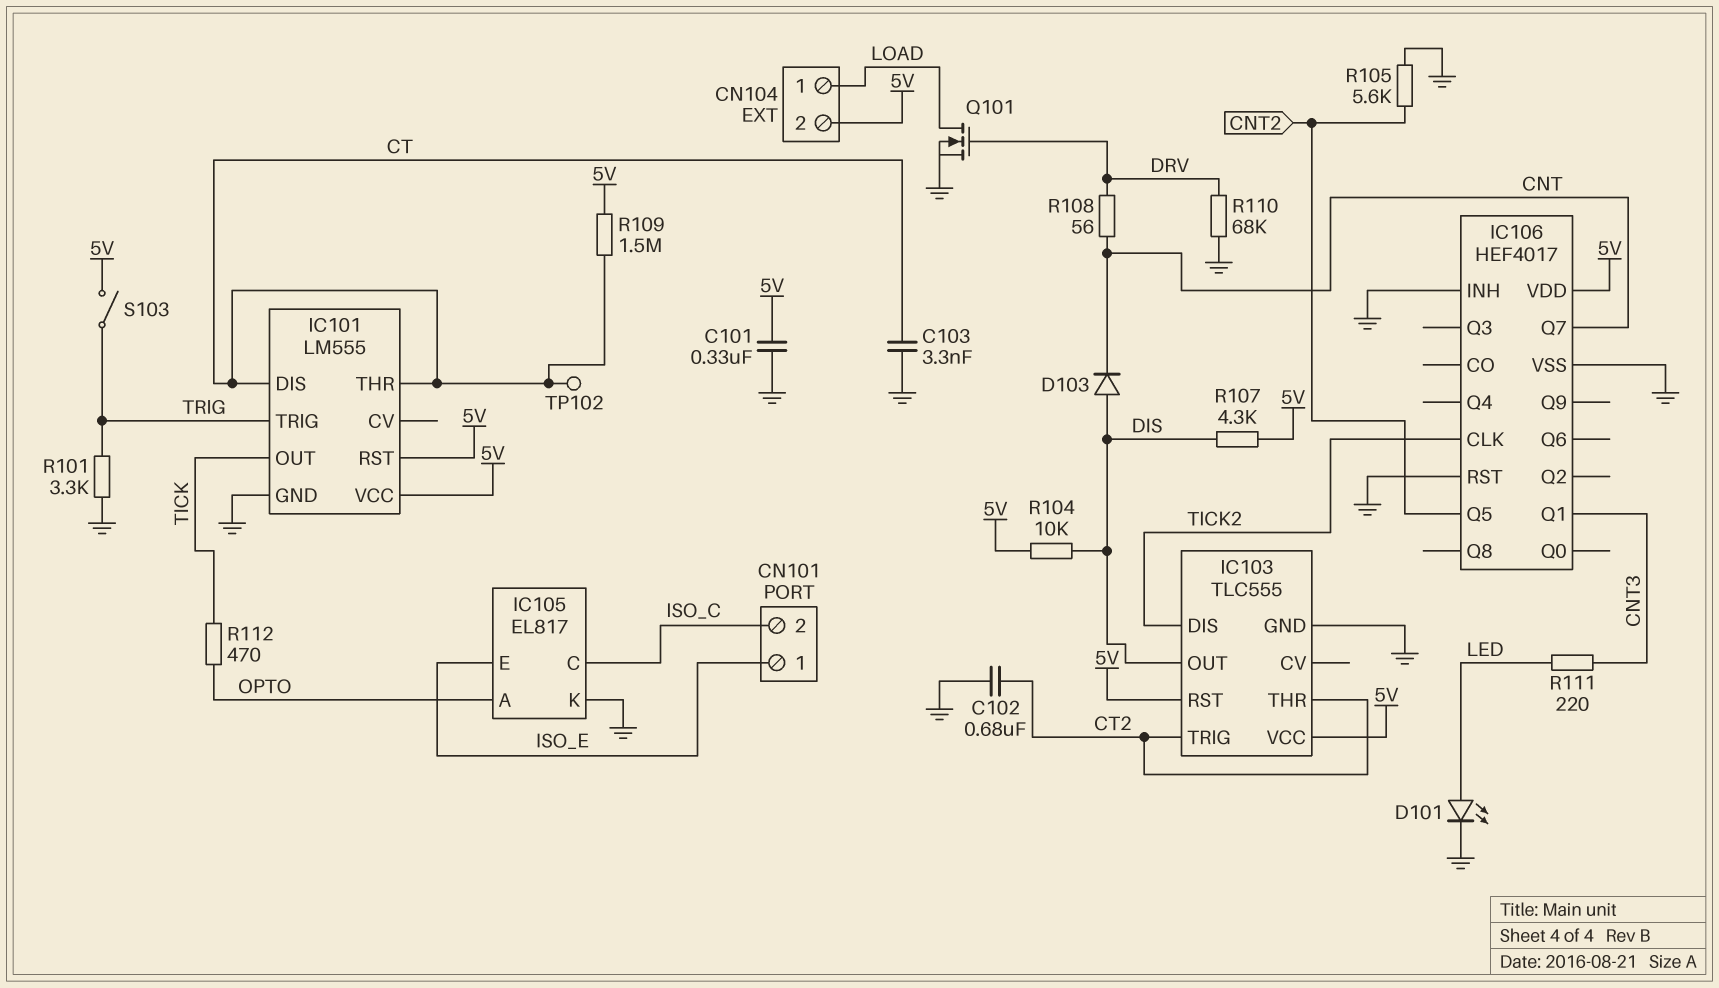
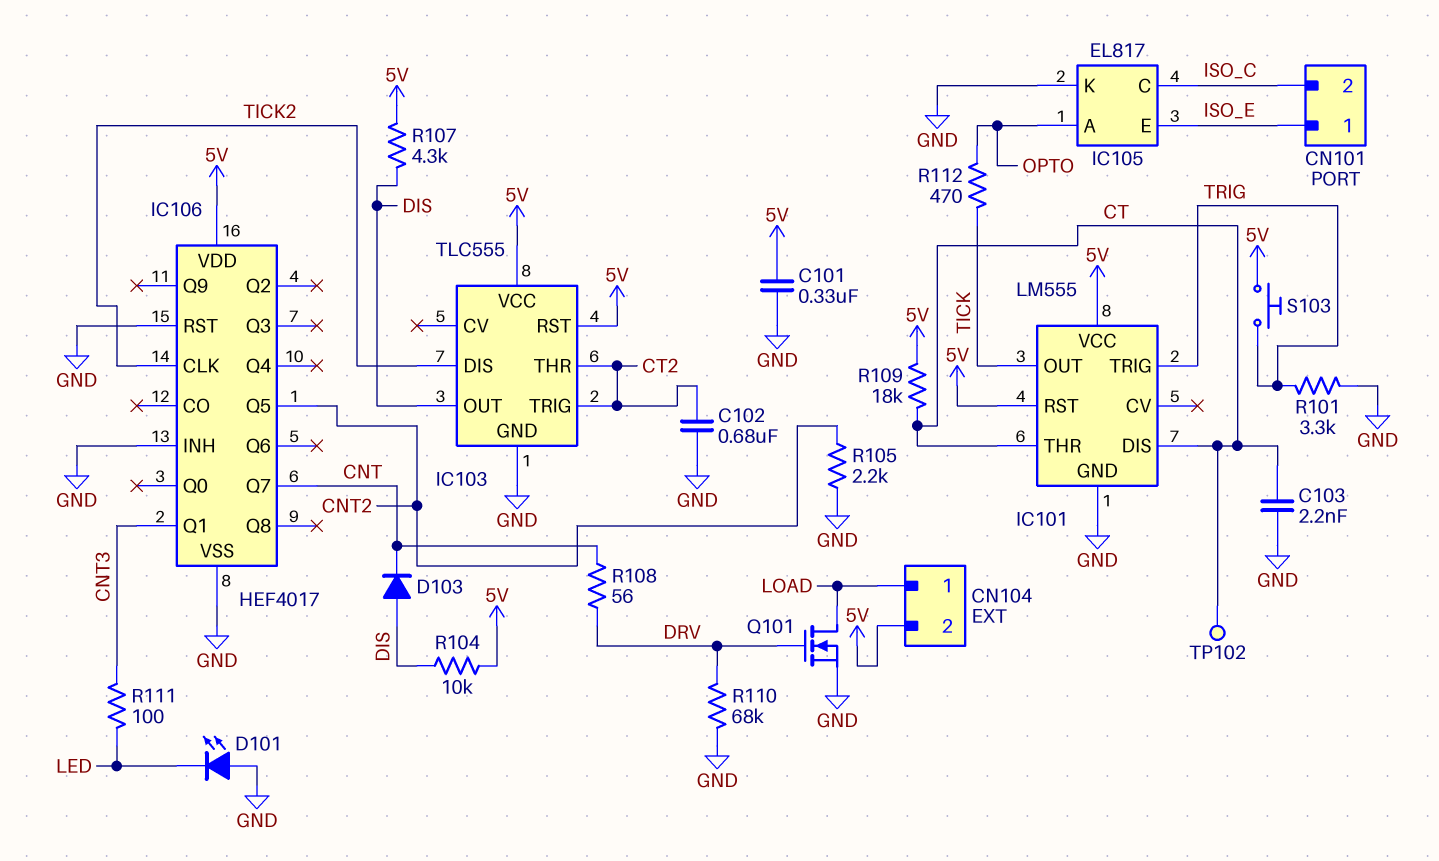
C103: 3.3nF (CT, GND) -> 2.2nF (CT, GND)
D101: LED (A LED, K GND) -> LED (A GND, K LED)
R105: 5.6k (CNT2, GND) -> 2.2k (CNT2, GND)
R109: 1.5M (5V, CT) -> 18k (5V, CT)
R111: 220 (CNT3, LED) -> 100 (CNT3, LED)
S103: switch (5V, TRIG) -> button (5V, TRIG)

